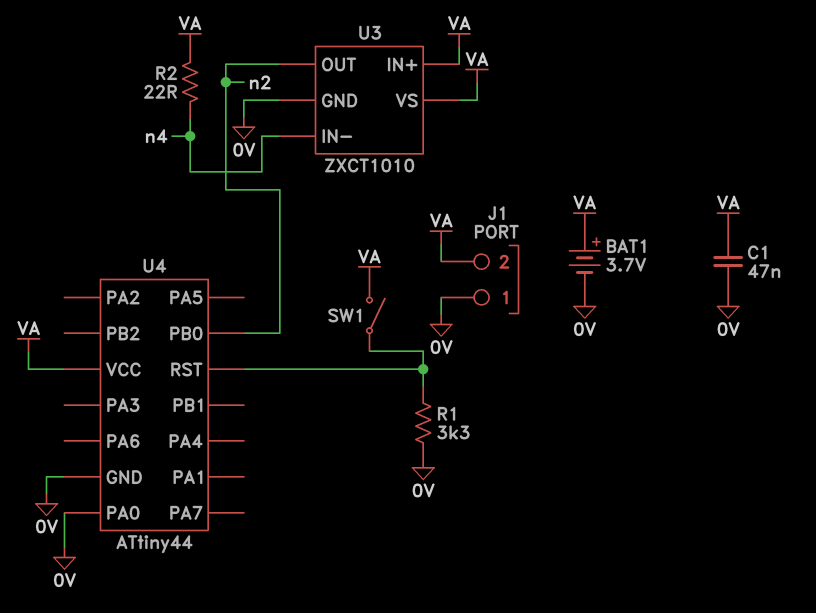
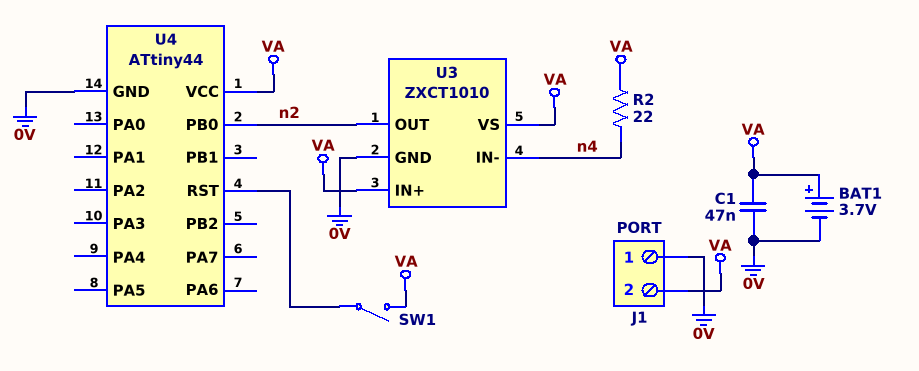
R1: 3.3k (0V, U4/RST) -> none
U4 pin PA0: 0V -> none

